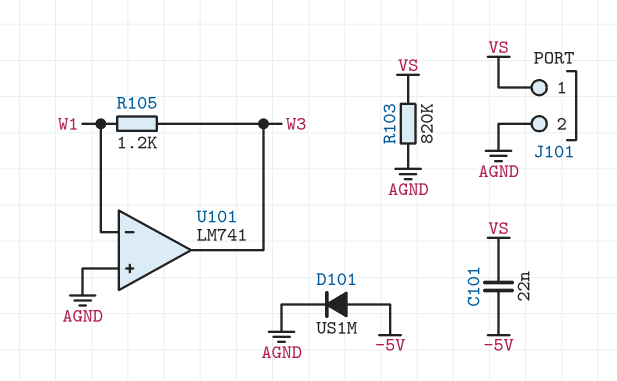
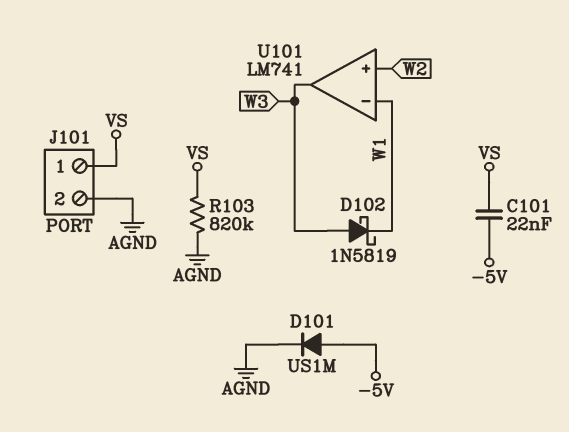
D102: none -> schottky 1N5819 (A W3, K W1)
R105: 1.2k (W1, W3) -> none
U101 pin in+: AGND -> W2

